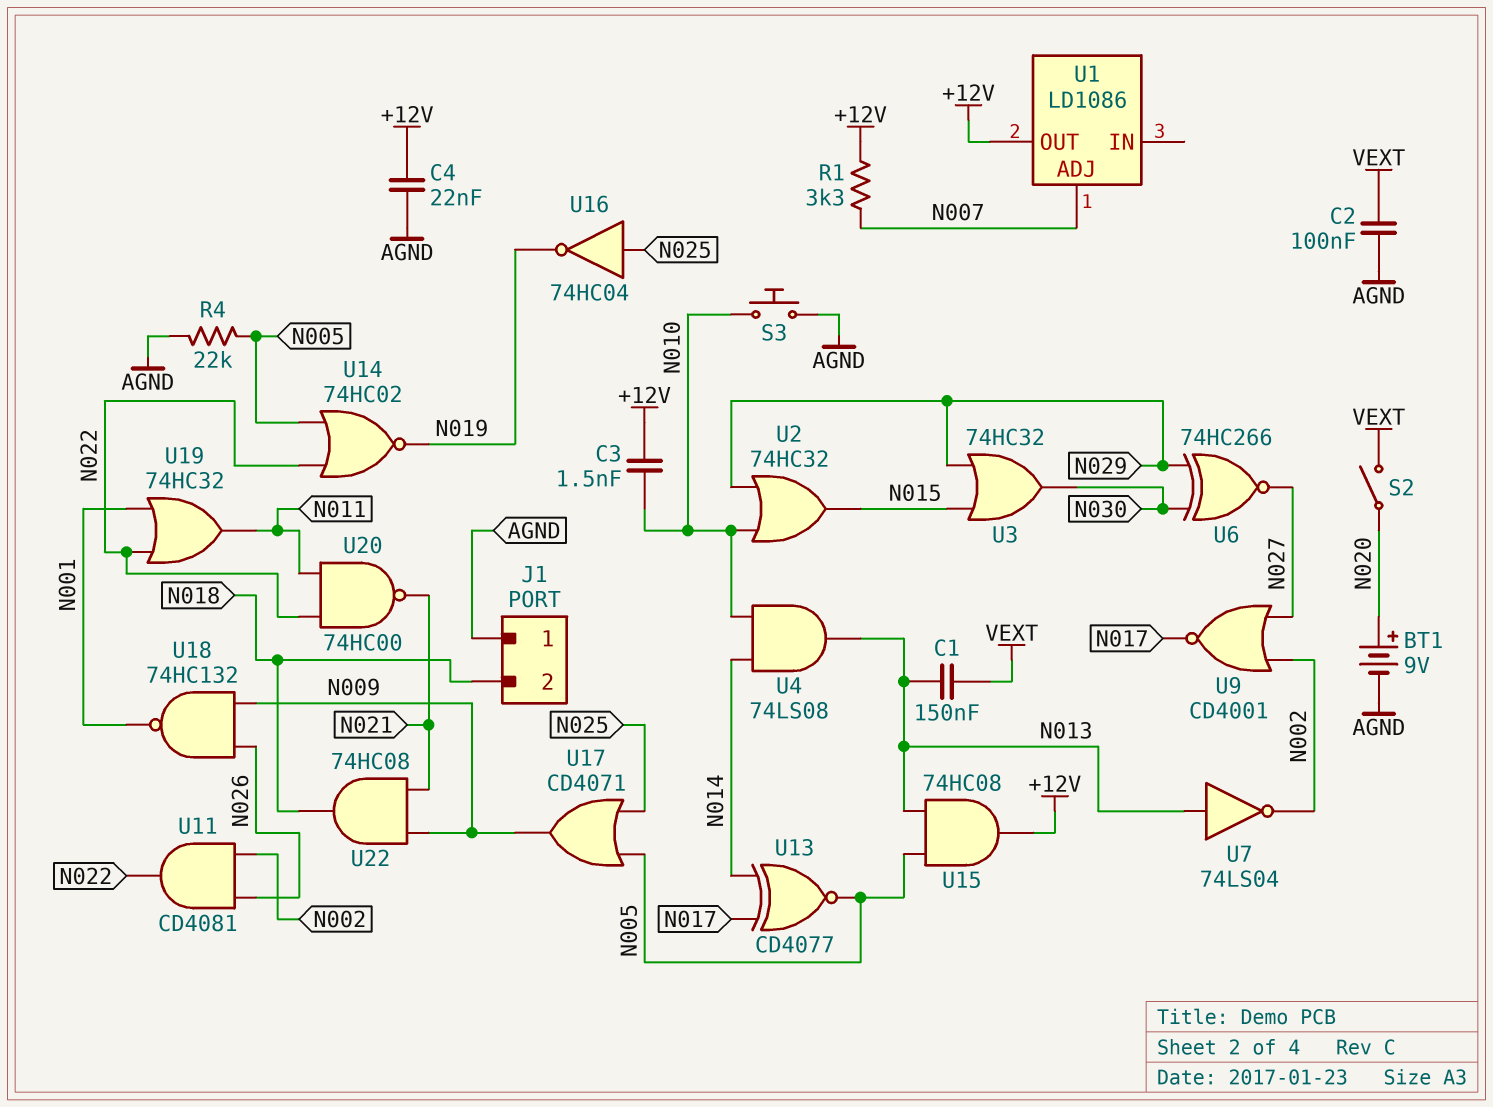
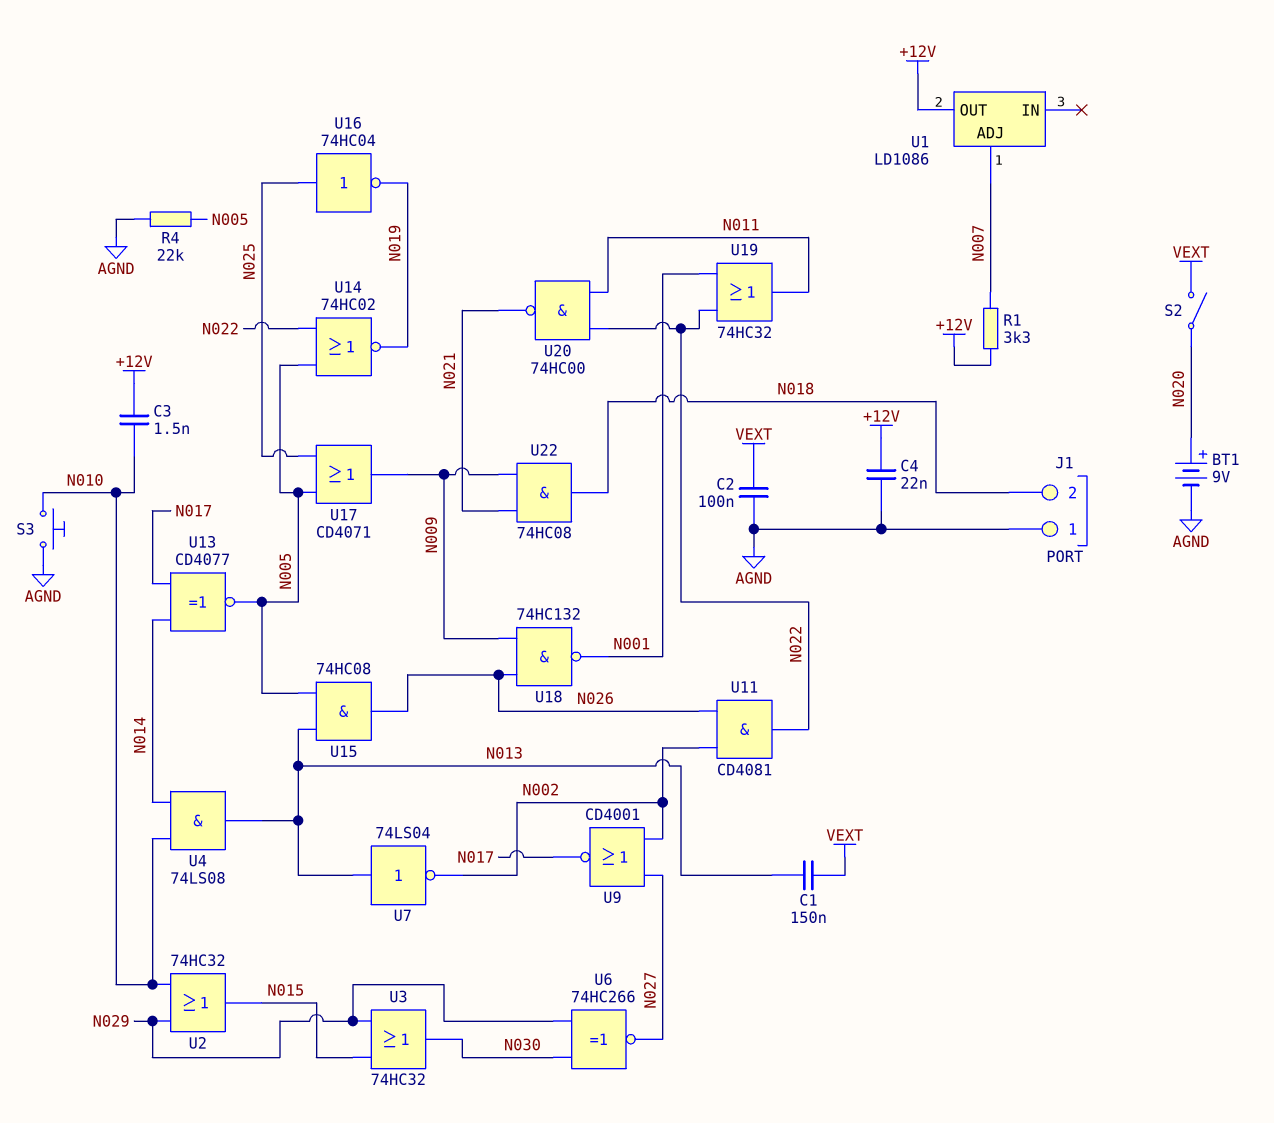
U15: AND 74HC08 (in N005, in N013, out +12V) -> AND 74HC08 (in N005, in N013, out N026)

